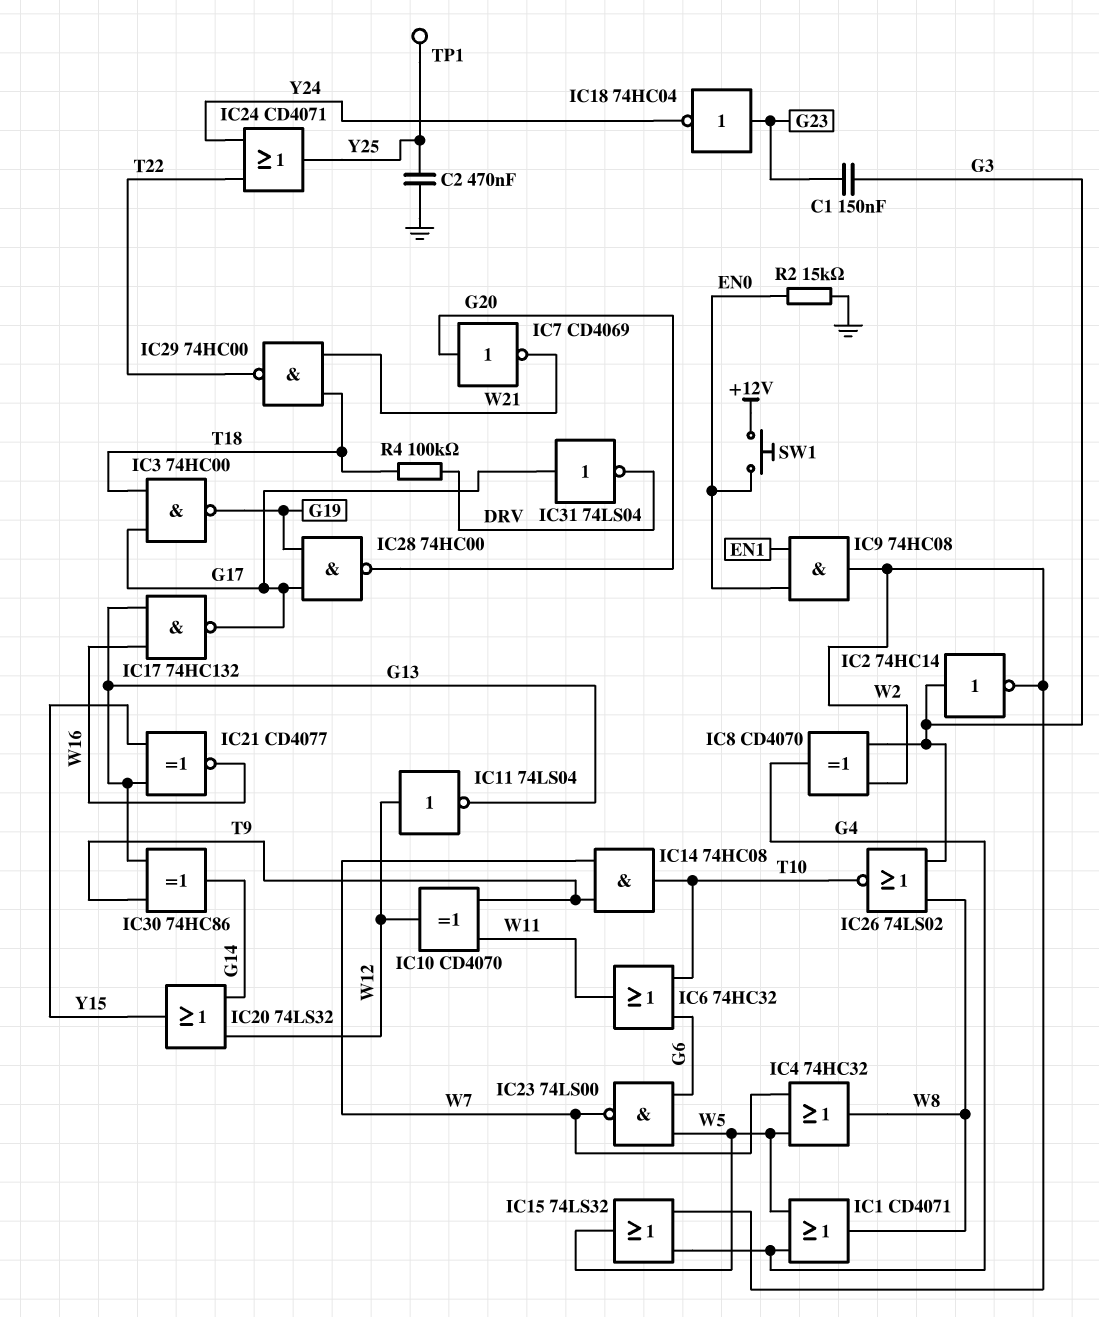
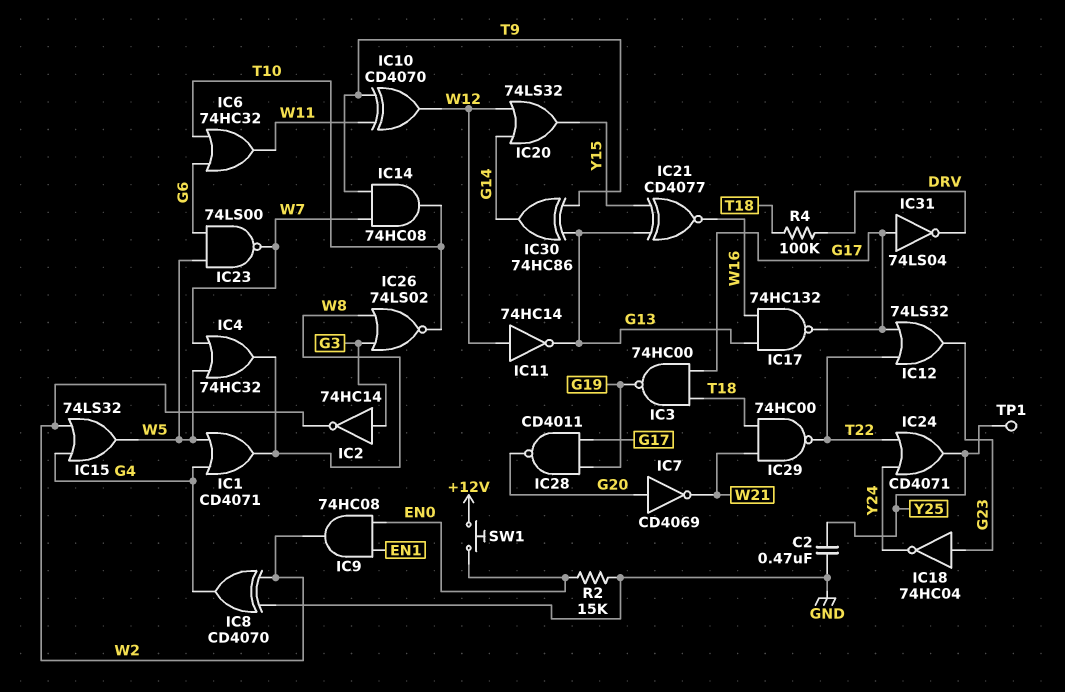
C1: 150nF (G3, G23) -> none
IC8: XOR CD4070 (in G3, in W2, out G4) -> XOR CD4070 (in GND, in W2, out G4)
IC11: NOT 74LS04 (in W12, out G13) -> NOT 74HC14 (in W12, out G13)
IC12: none -> OR 74LS32 (in G17, in T22, out G23)
IC28: NAND 74HC00 (in G17, in G19, out G20) -> NAND CD4011 (in G17, in G19, out G20)

